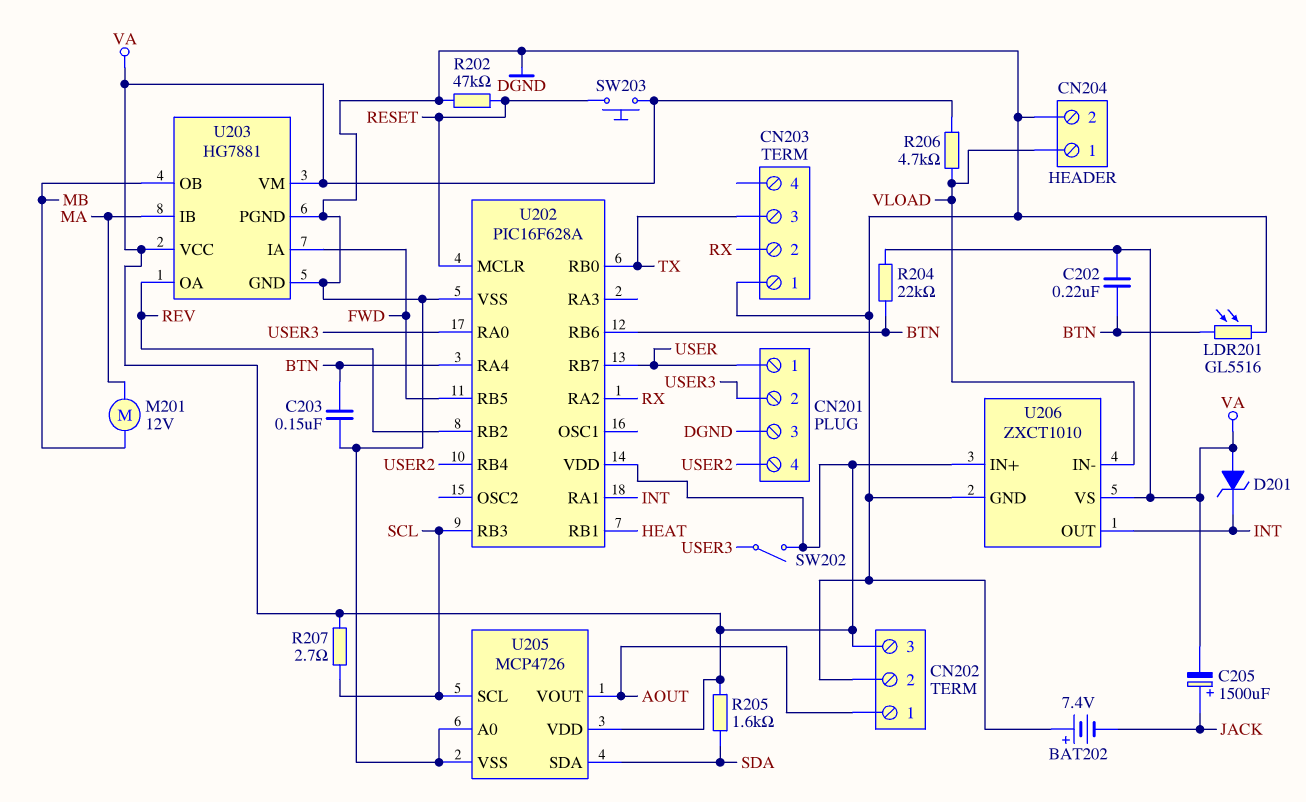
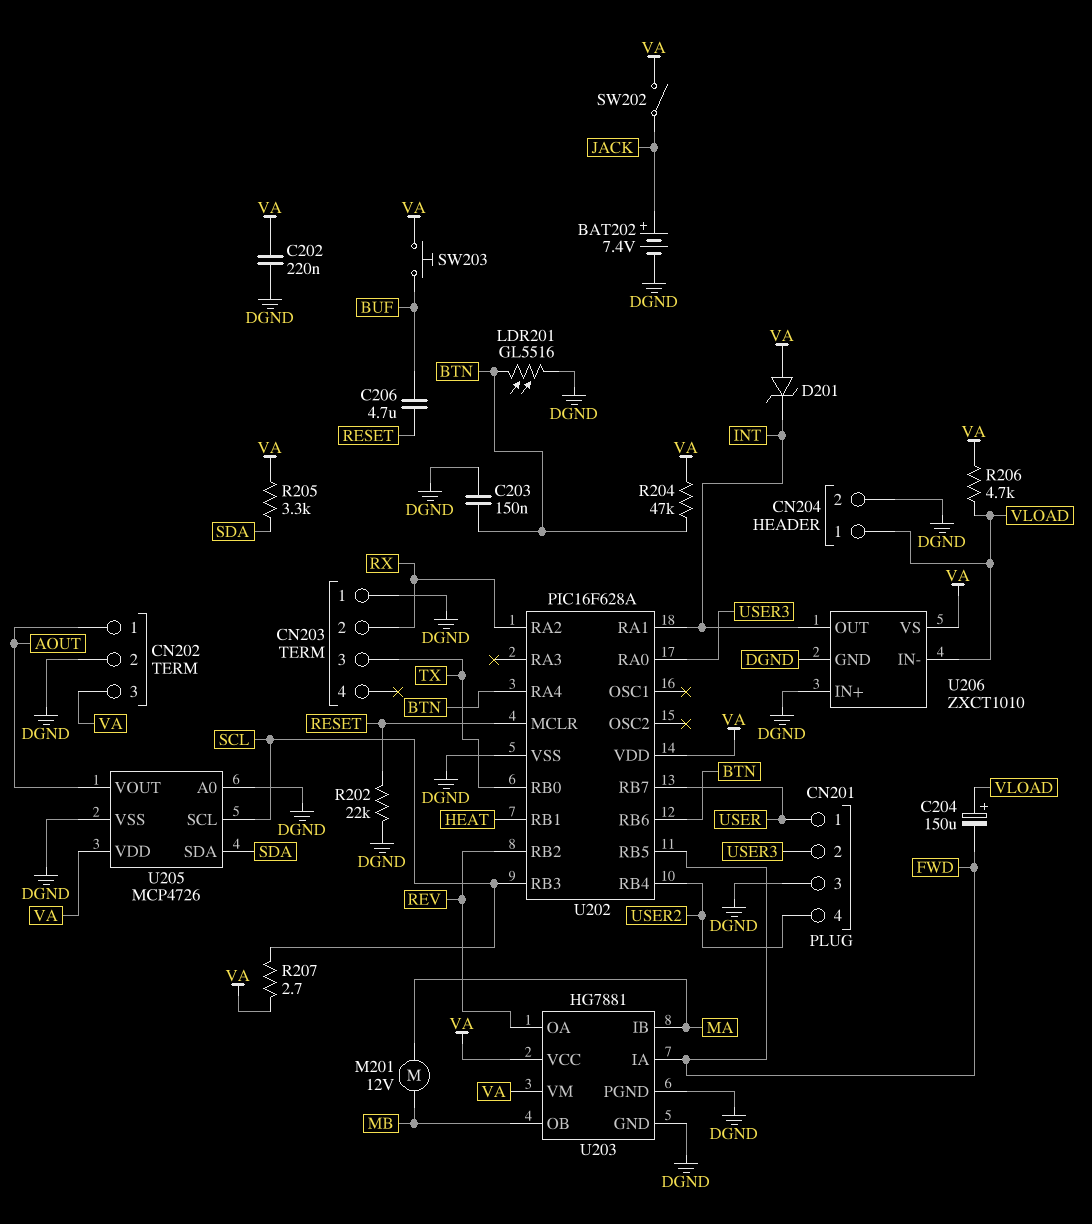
BAT202: 7.4V (plus DGND, minus JACK) -> 7.4V (plus JACK, minus DGND)
C202: 220nF (BTN, VA) -> 220nF (DGND, VA)
C204: none -> 150uF (plus VLOAD, minus FWD)
C205: 1500uF (plus JACK, minus VA) -> none
C206: none -> 4.7uF (BUF, RESET)
R202: 47k (DGND, RESET) -> 22k (DGND, RESET)
R204: 22k (BTN, VA) -> 47k (BTN, VA)
R205: 1.6k (SDA, VA) -> 3.3k (SDA, VA)
SW202: switch (USER3, VA) -> switch (JACK, VA)
SW203: button (RESET, VA) -> button (BUF, VA)
U206 pin IN+: VA -> DGND

